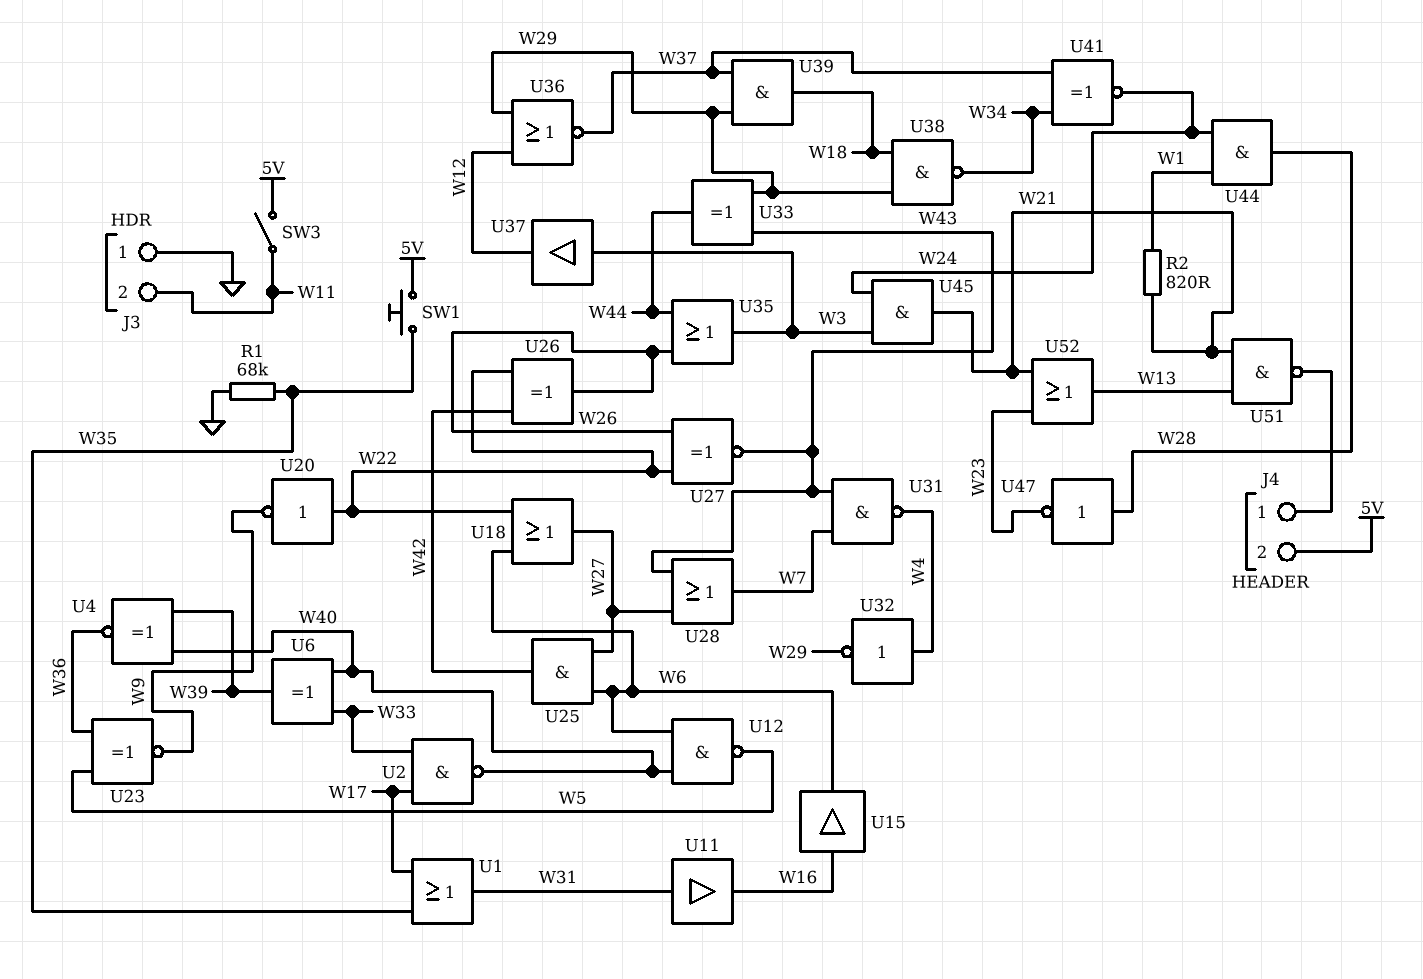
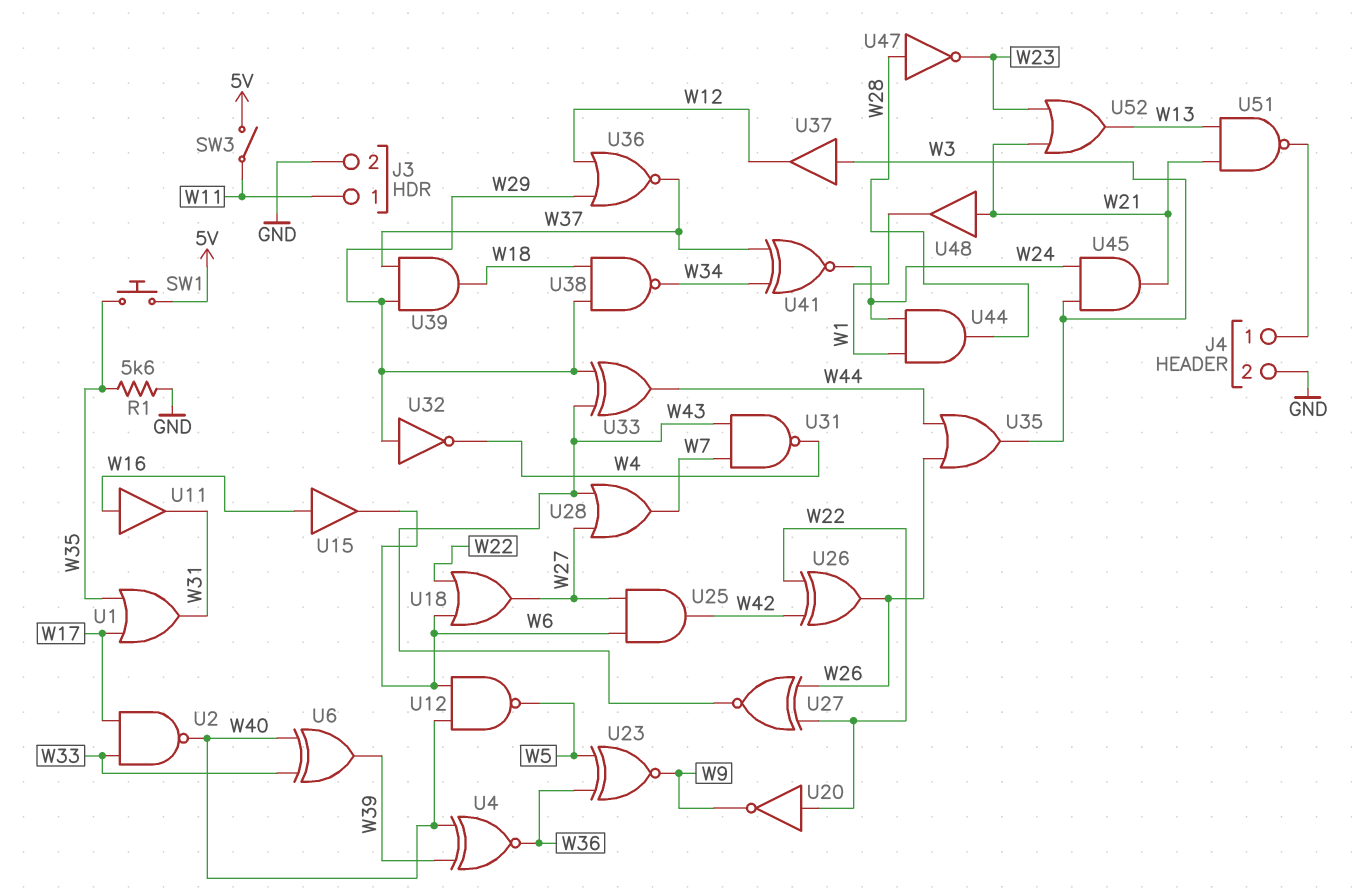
J3 pin 1: GND -> W11
J3 pin 2: W11 -> GND
J4 pin 2: 5V -> GND
R1: 68k (GND, W35) -> 5.6k (GND, W35)
R2: 820 (W1, W21) -> none
U11: buffer (in W31, out W16) -> buffer (in W16, out W31)
U32: NOT (in W4, out W29) -> NOT (in W29, out W4)
U48: none -> buffer (in W21, out W1)

